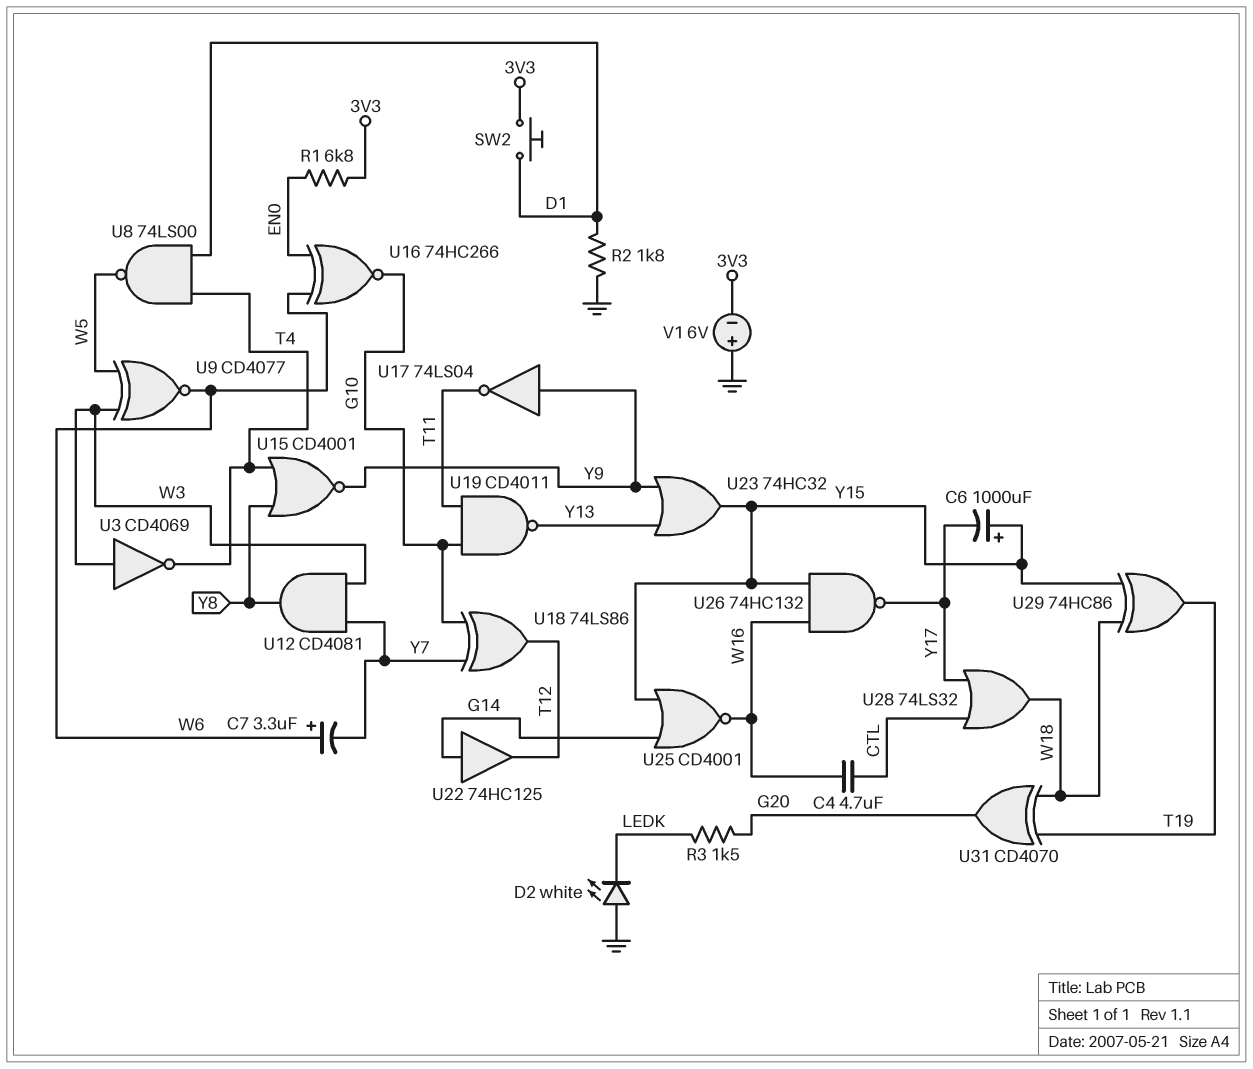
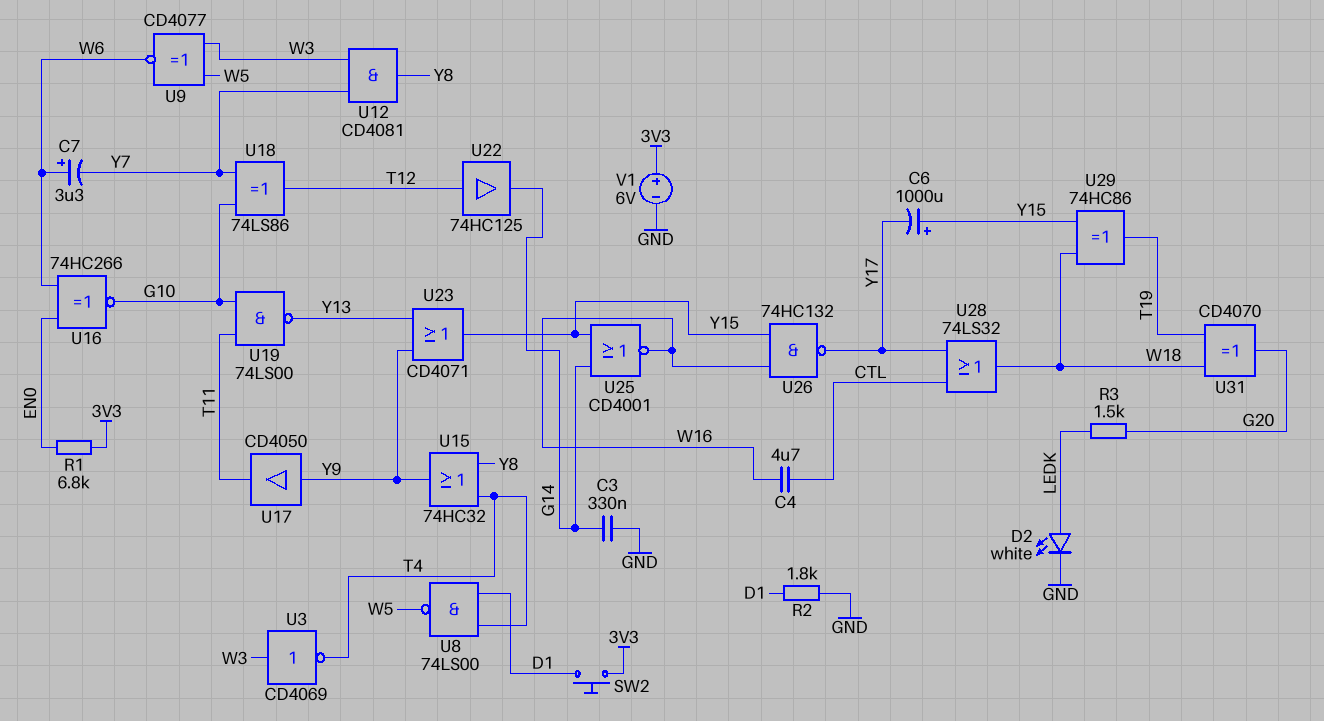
C3: none -> 330nF (G14, GND)
D2: LED white (A GND, K LEDK) -> LED white (A LEDK, K GND)
U15: NOR CD4001 (in T4, in Y8, out Y9) -> OR 74HC32 (in T4, in Y8, out Y9)
U17: NOT 74LS04 (in Y9, out T11) -> buffer CD4050 (in Y9, out T11)
U19: NAND CD4011 (in G10, in T11, out Y13) -> NAND 74LS00 (in G10, in T11, out Y13)
U22: buffer 74HC125 (in G14, out T12) -> buffer 74HC125 (in T12, out G14)
U23: OR 74HC32 (in Y9, in Y13, out Y15) -> OR CD4071 (in Y9, in Y13, out Y15)
V1: 6V (plus GND, minus 3V3) -> 6V (plus 3V3, minus GND)

